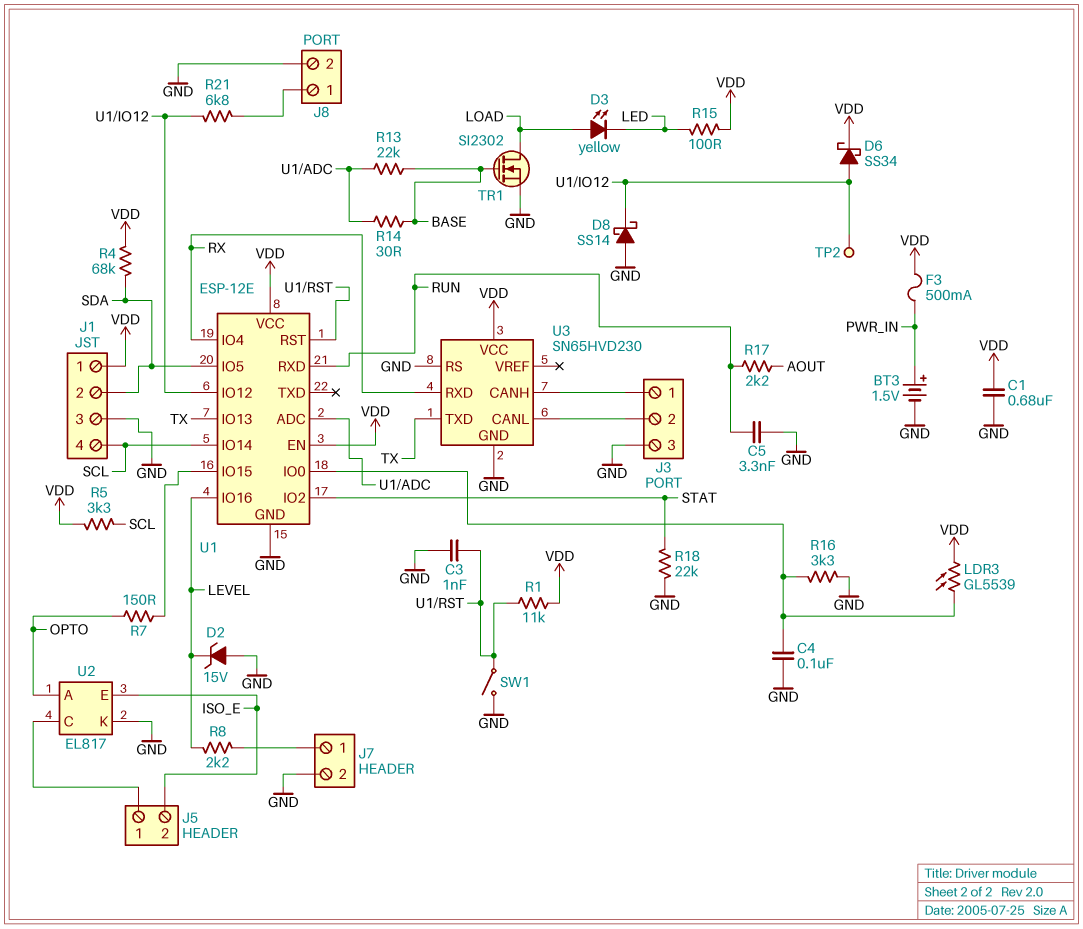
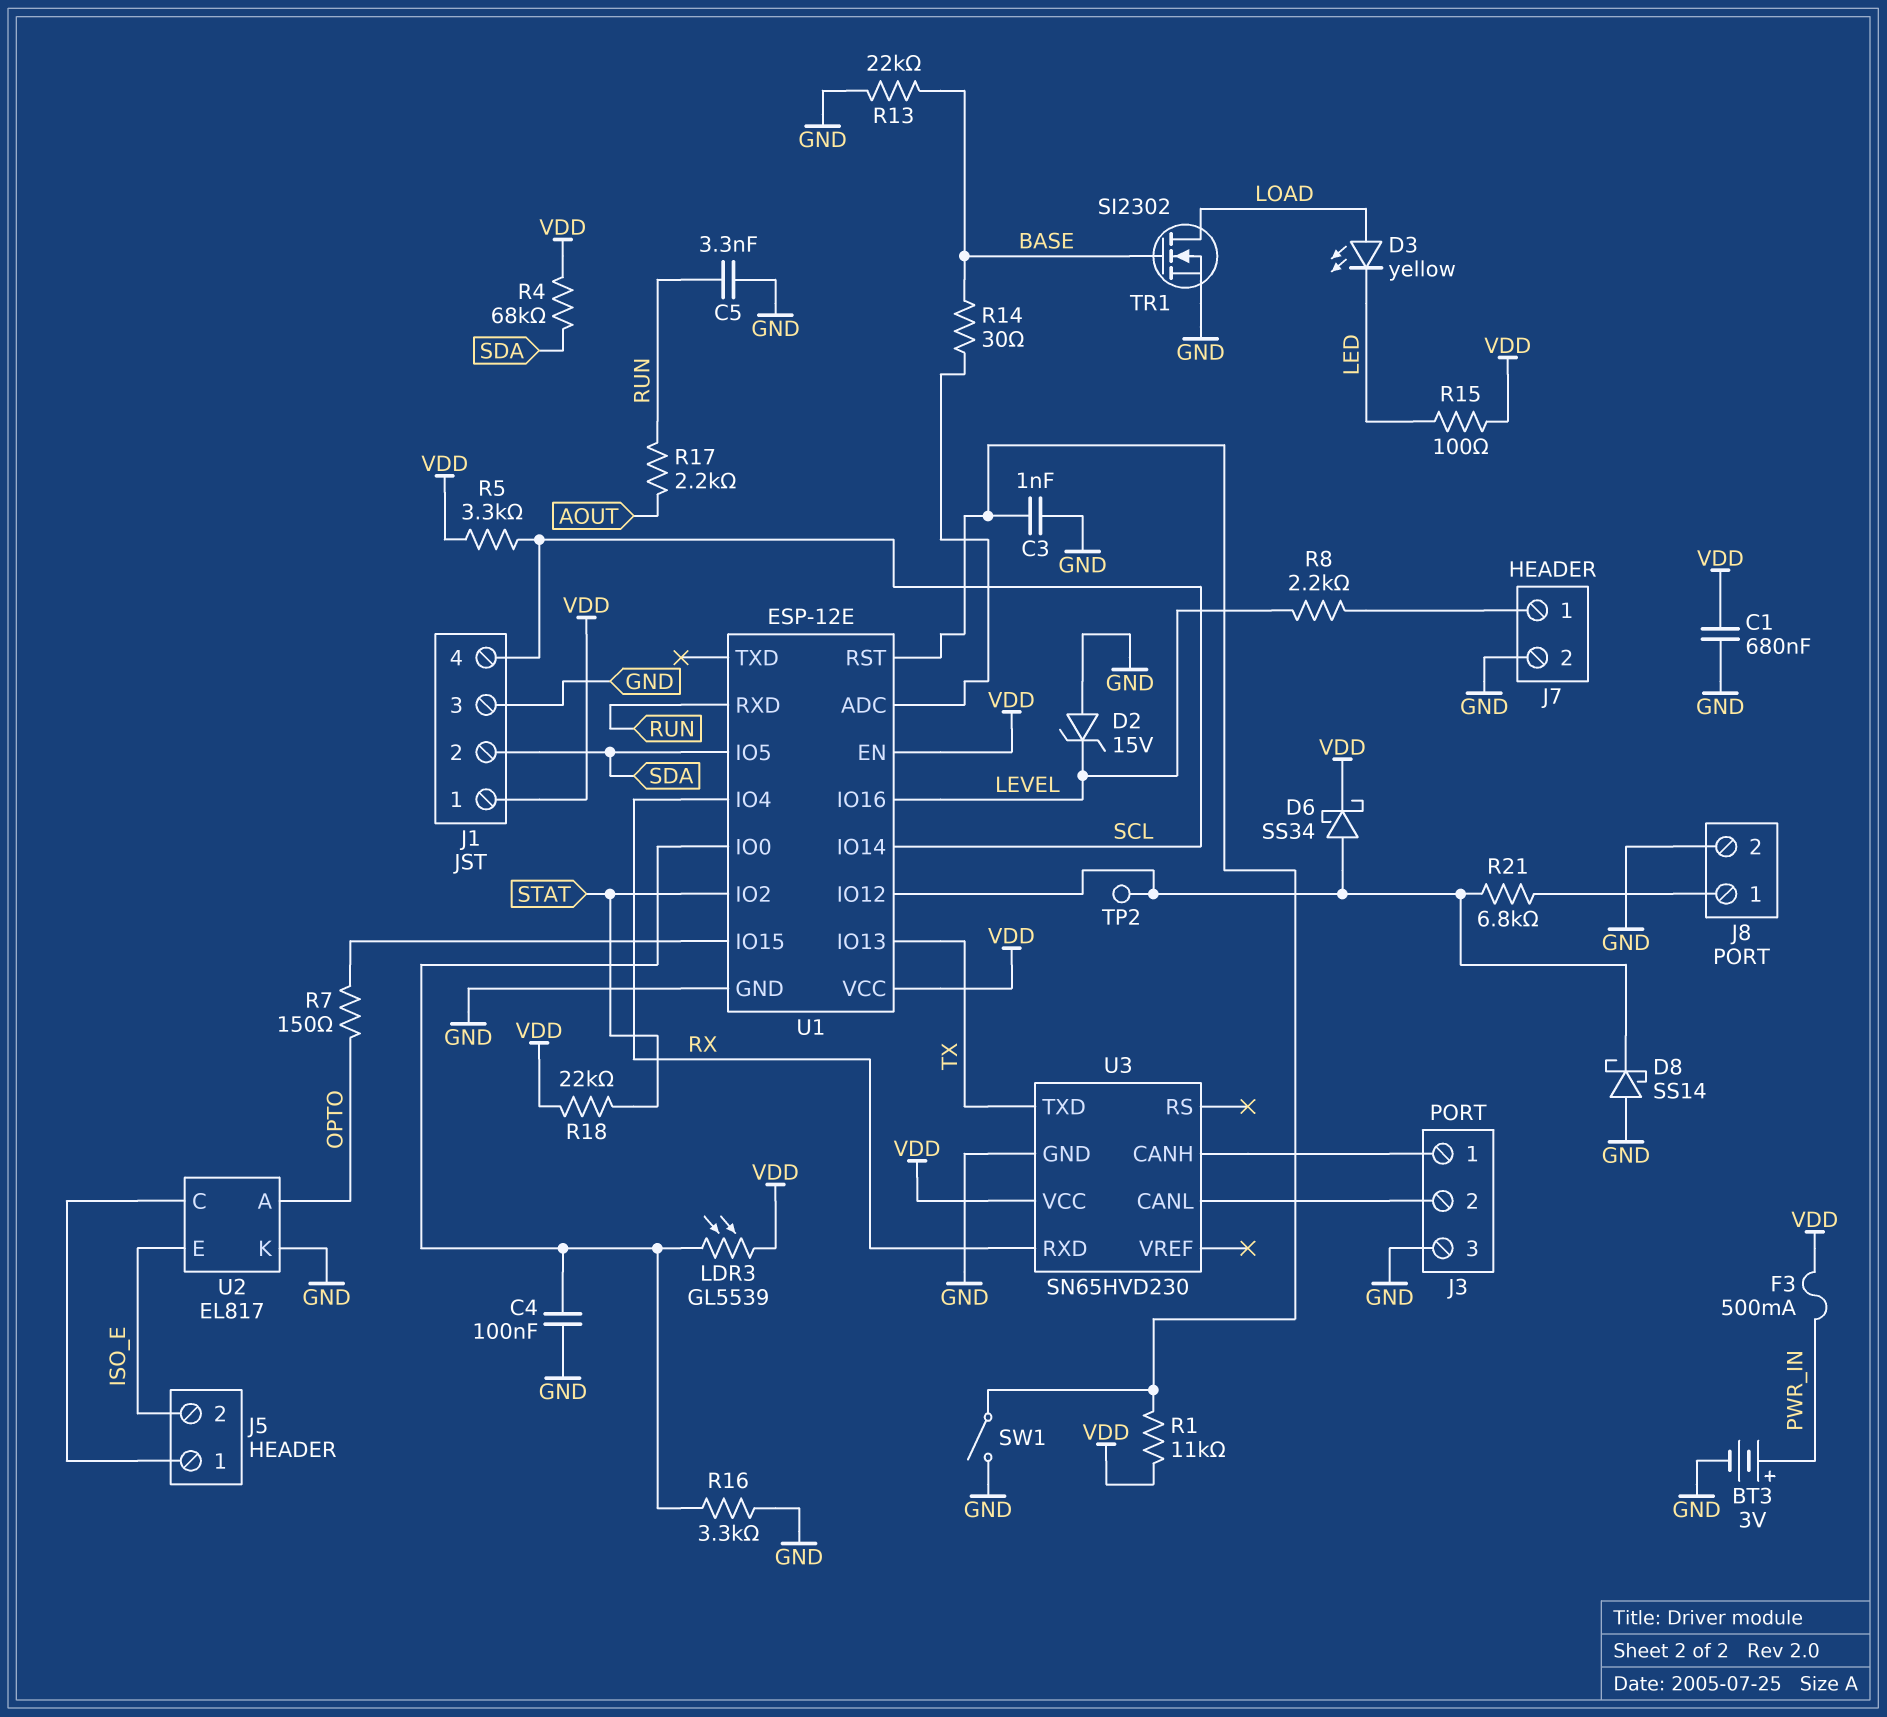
BT3: 1.5V (plus PWR_IN, minus GND) -> 3V (plus PWR_IN, minus GND)
R13: 22k (BASE, U1/ADC) -> 22k (BASE, GND)
R18: 22k (GND, STAT) -> 22k (STAT, VDD)
U3 pin RS: GND -> none

